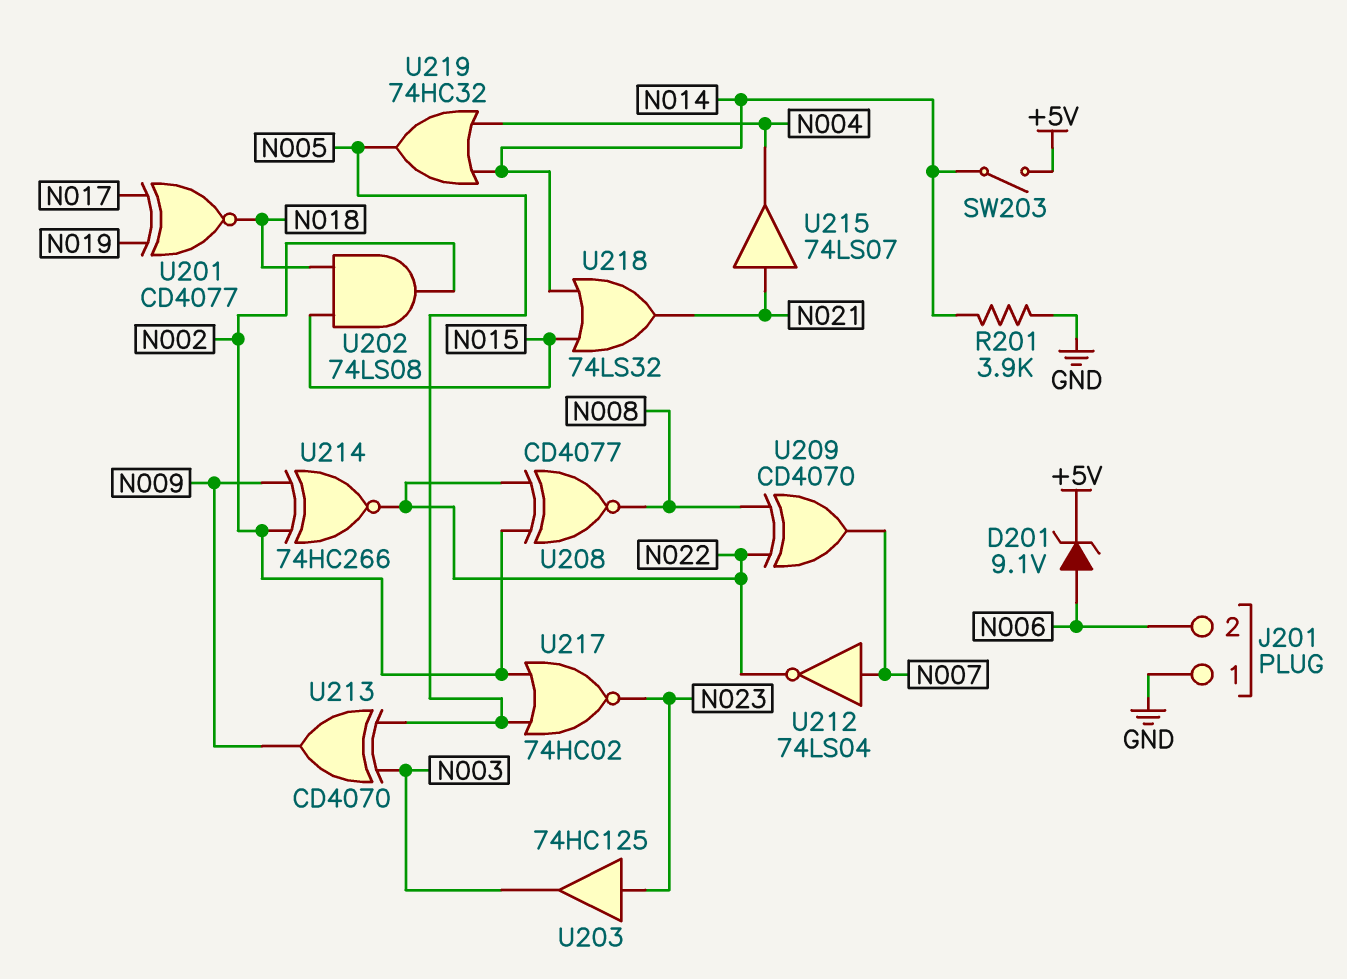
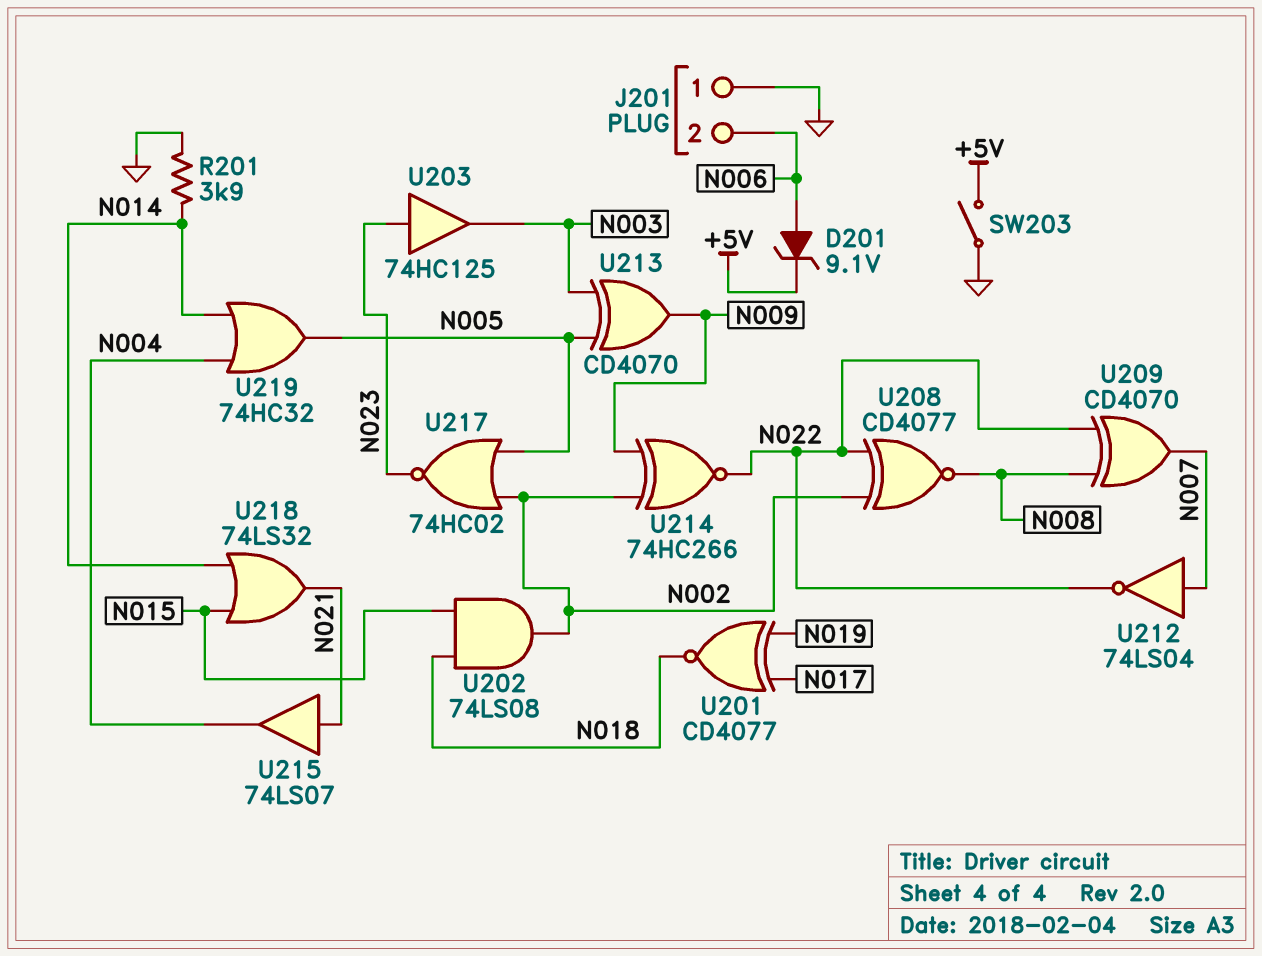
SW203: switch (+5V, N014) -> switch (+5V, GND)

